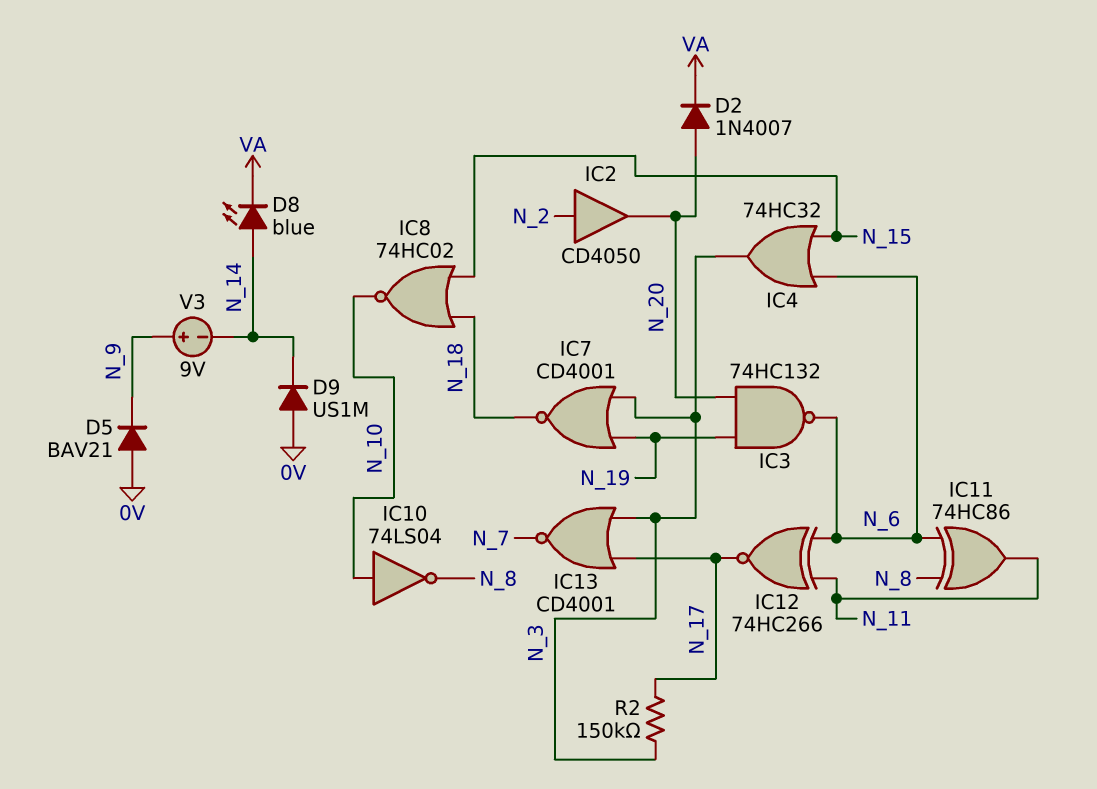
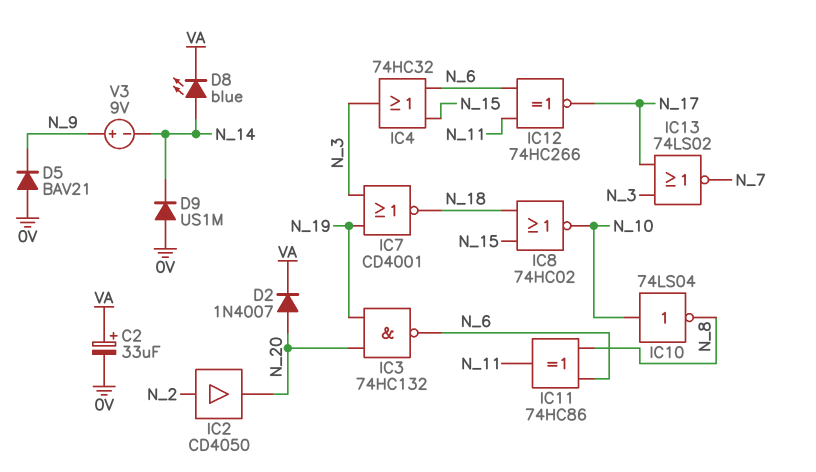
C2: none -> 33uF (plus VA, minus 0V)
IC13: NOR CD4001 (in N_3, in N_17, out N_7) -> NOR 74LS02 (in N_3, in N_17, out N_7)
R2: 150k (N_3, N_17) -> none

